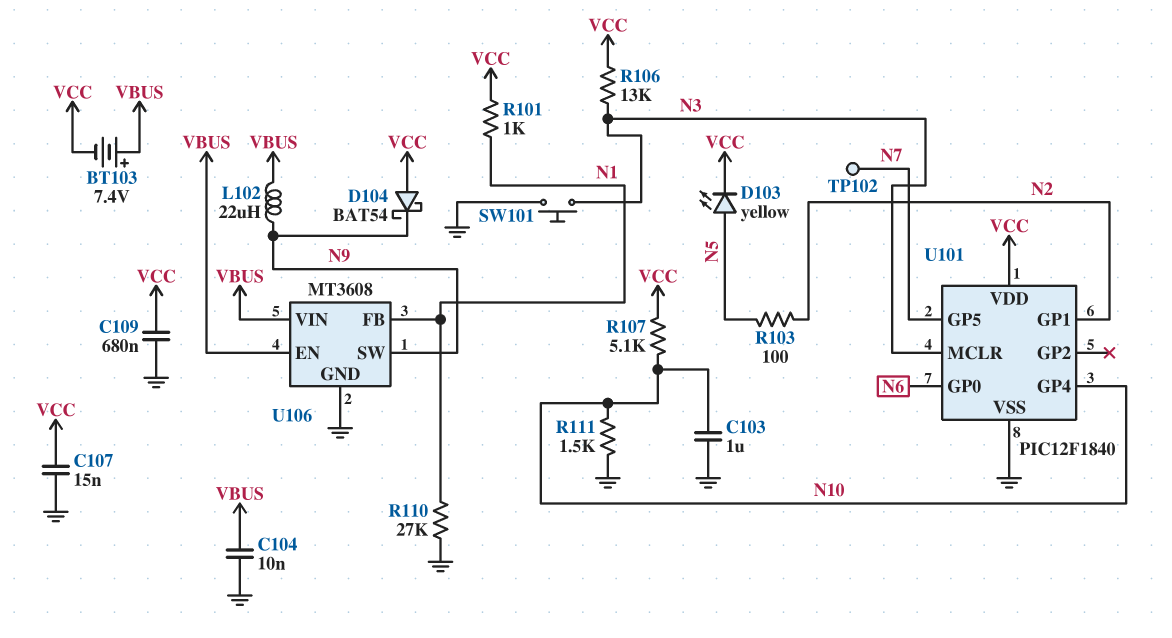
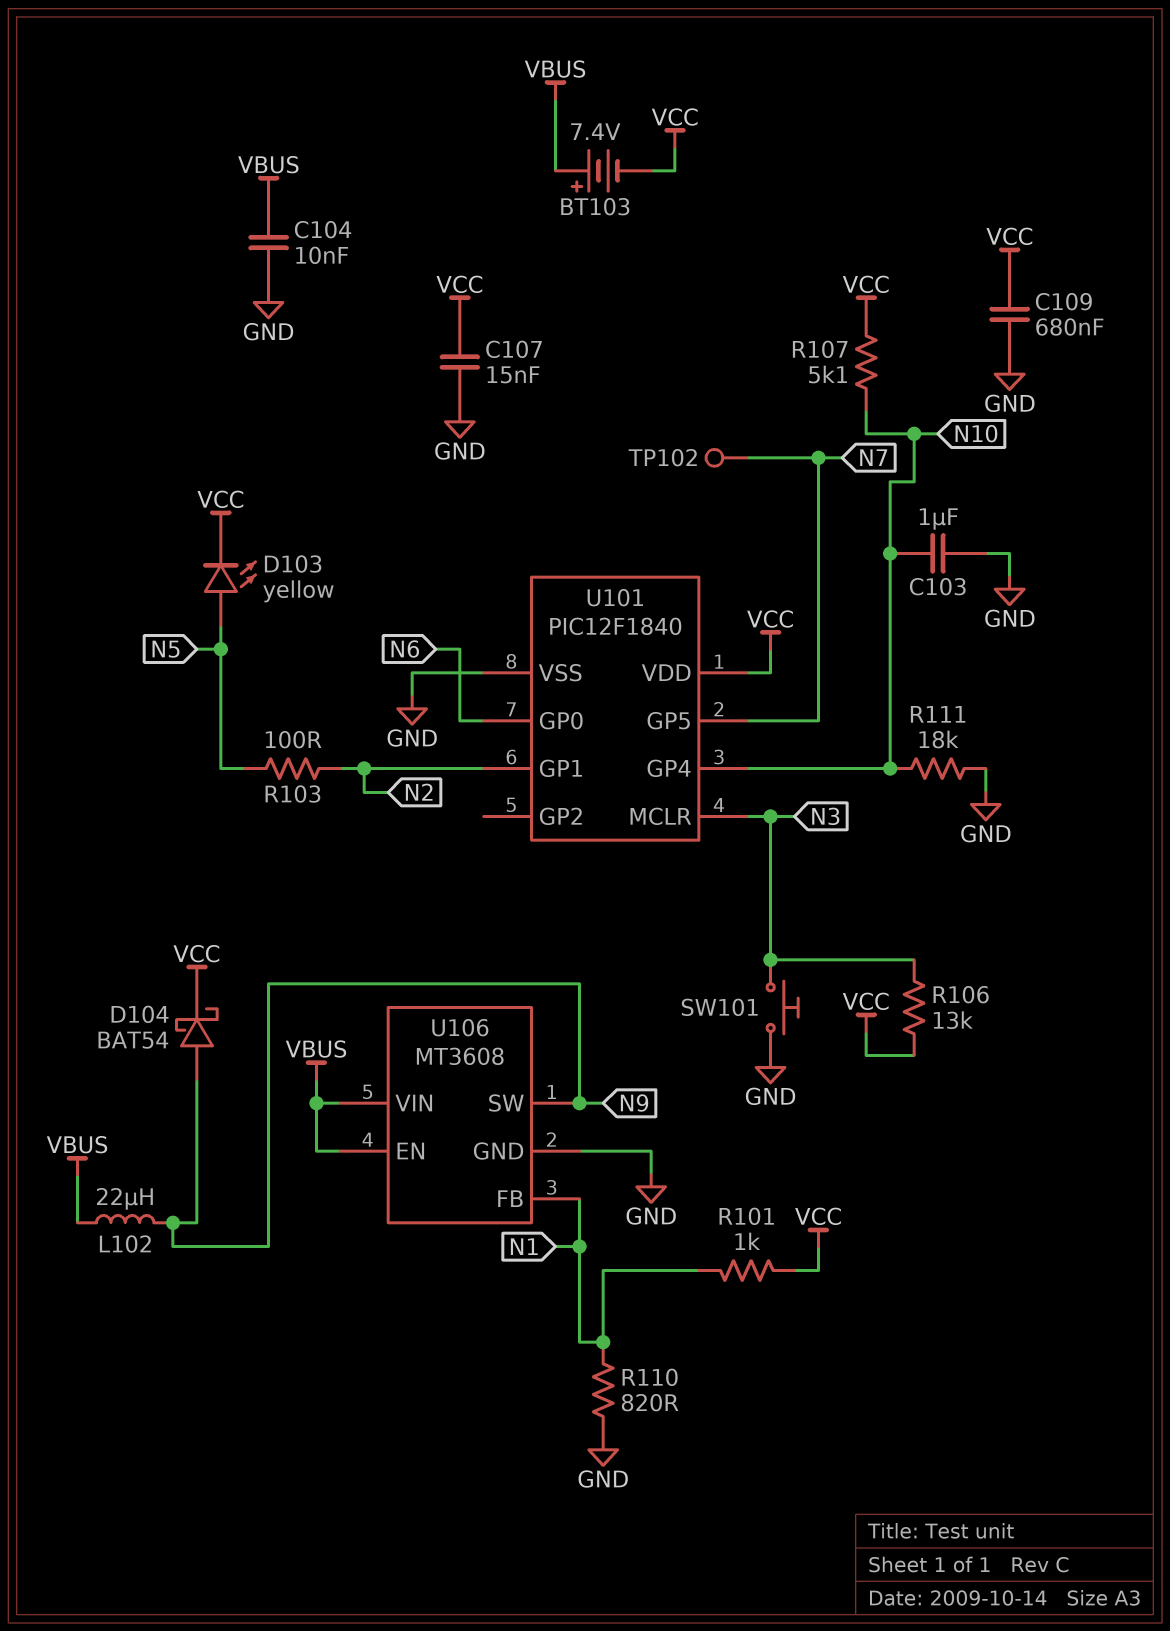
D104: schottky BAT54 (A VCC, K N9) -> schottky BAT54 (A N9, K VCC)
R110: 27k (GND, N1) -> 820 (GND, N1)
R111: 1.5k (GND, N10) -> 18k (GND, N10)

